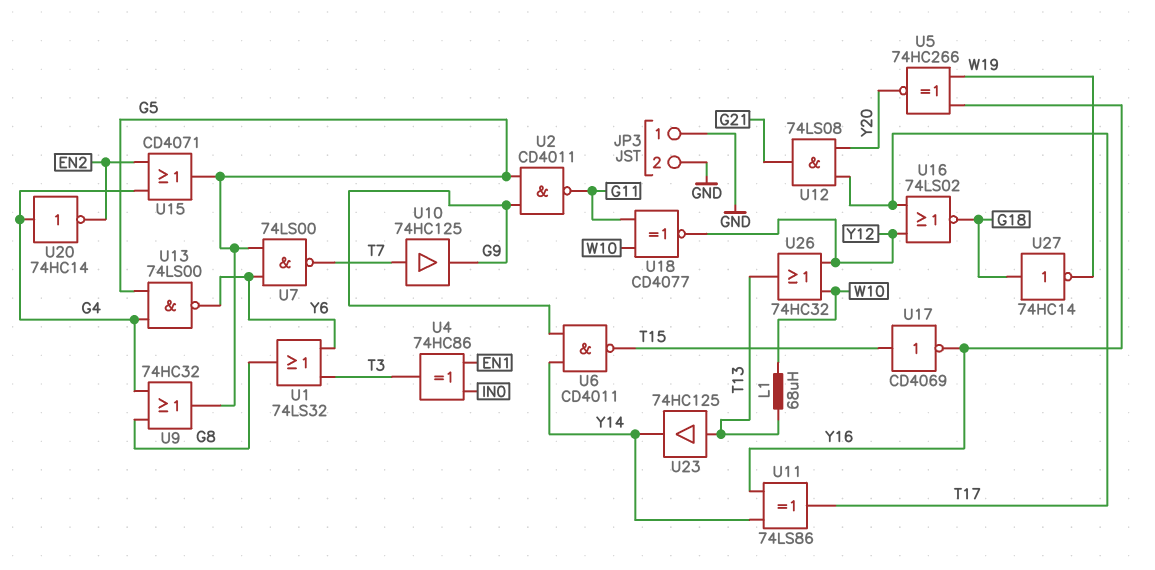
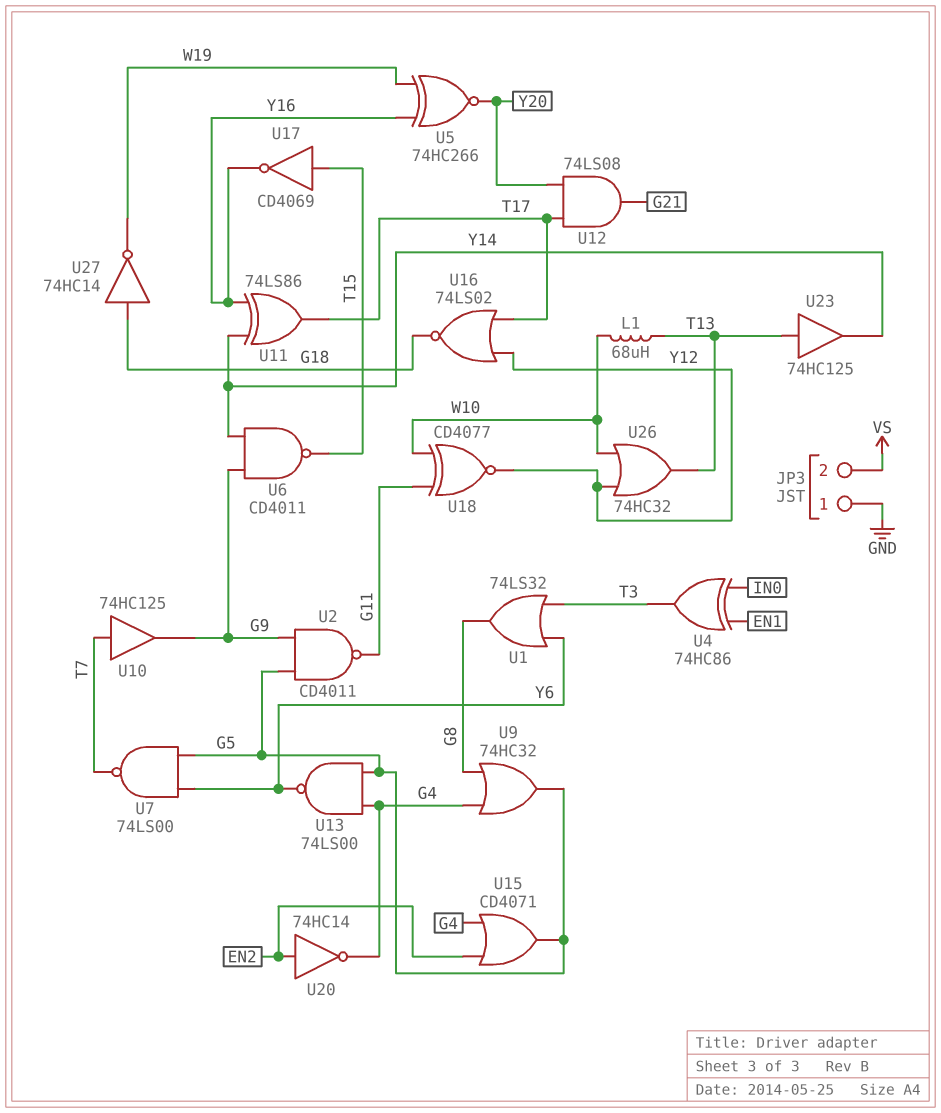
JP3 pin 2: GND -> VS
U20: NOT 74HC14 (in G4, out EN2) -> NOT 74HC14 (in EN2, out G4)

